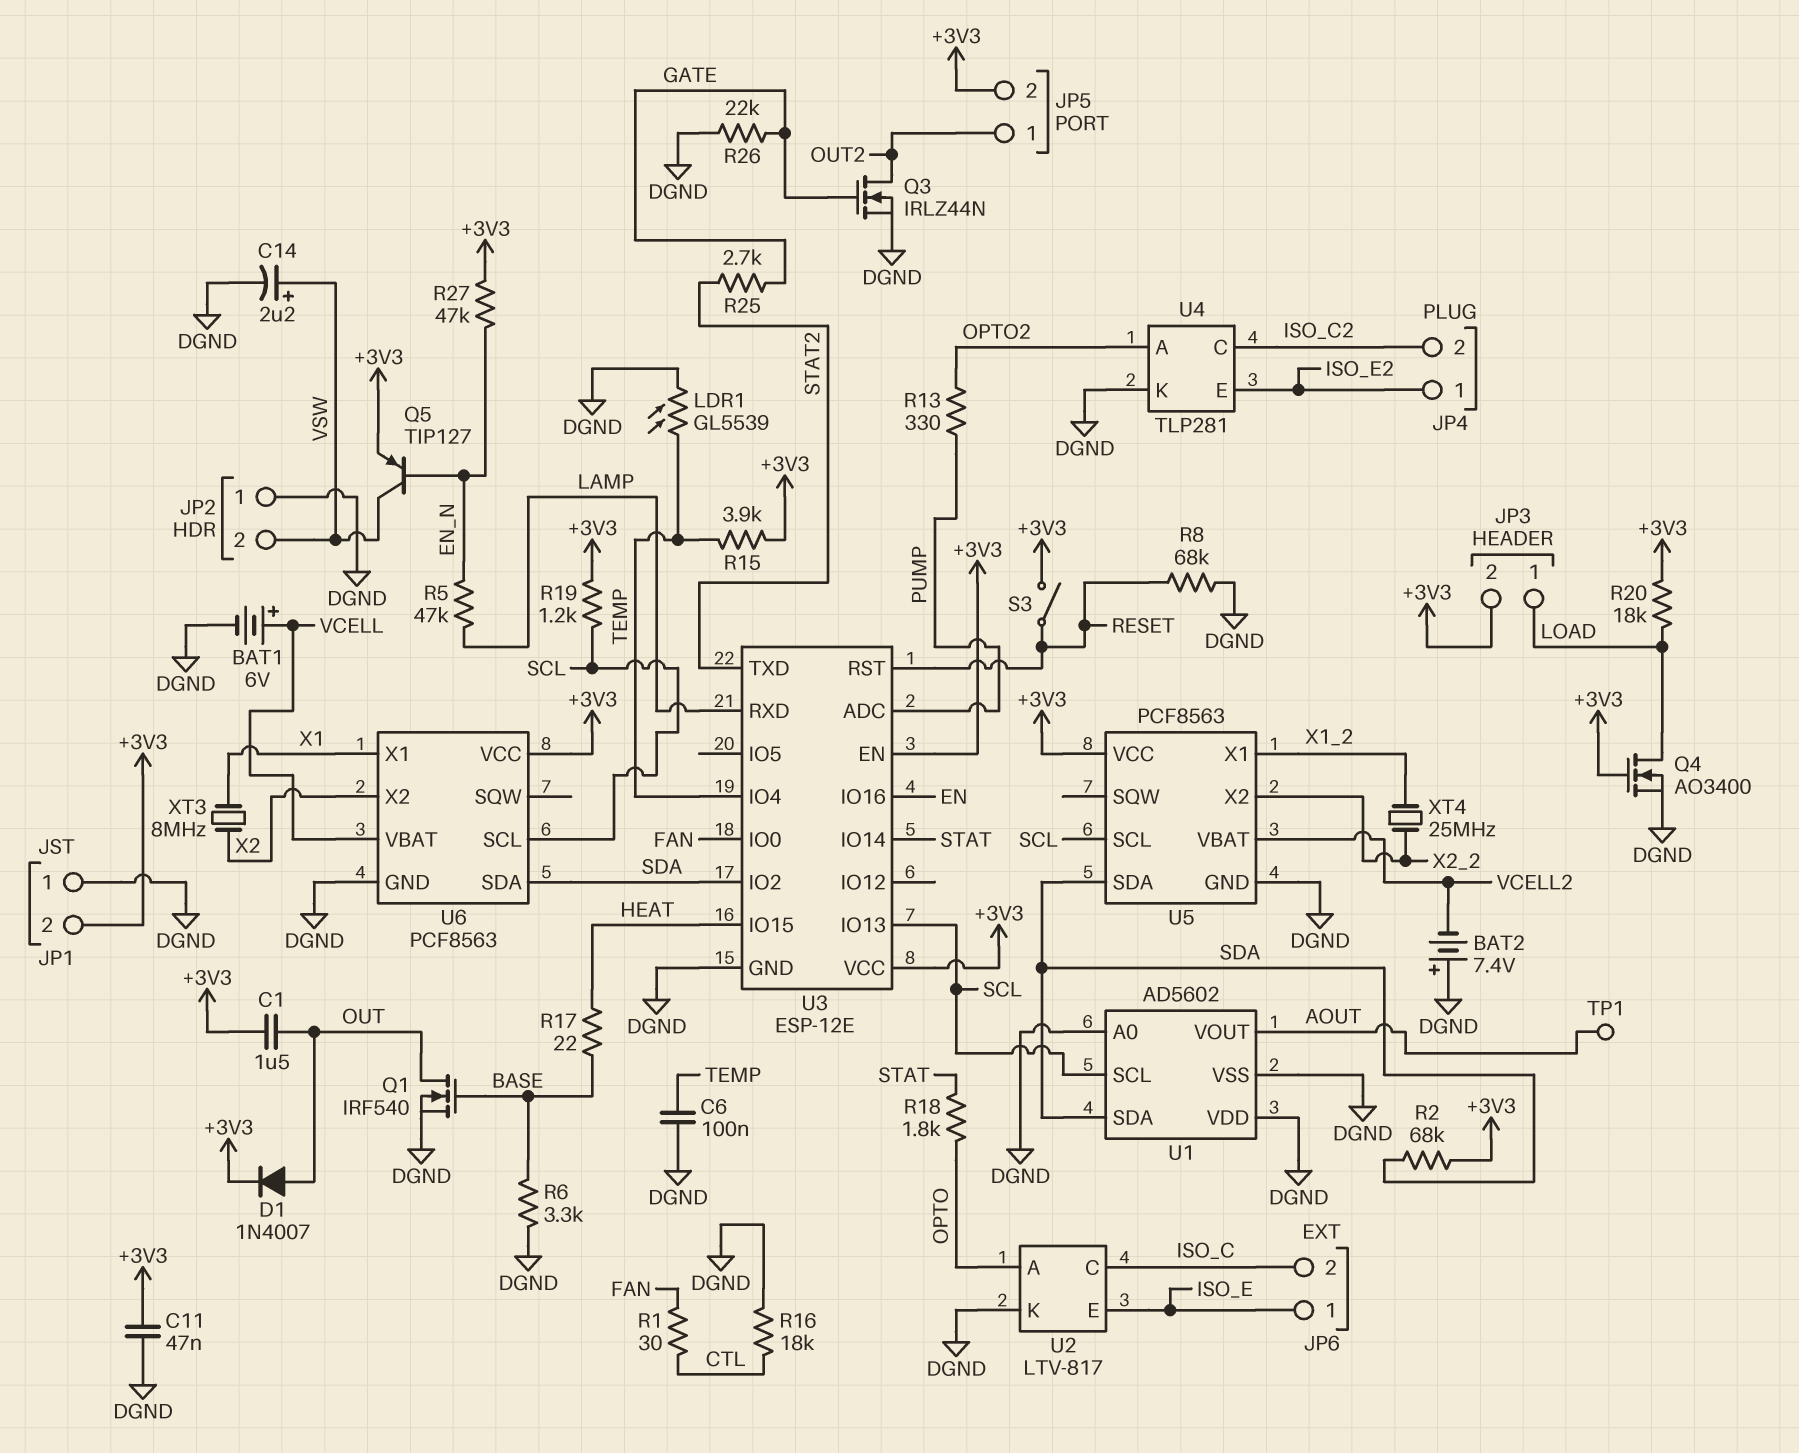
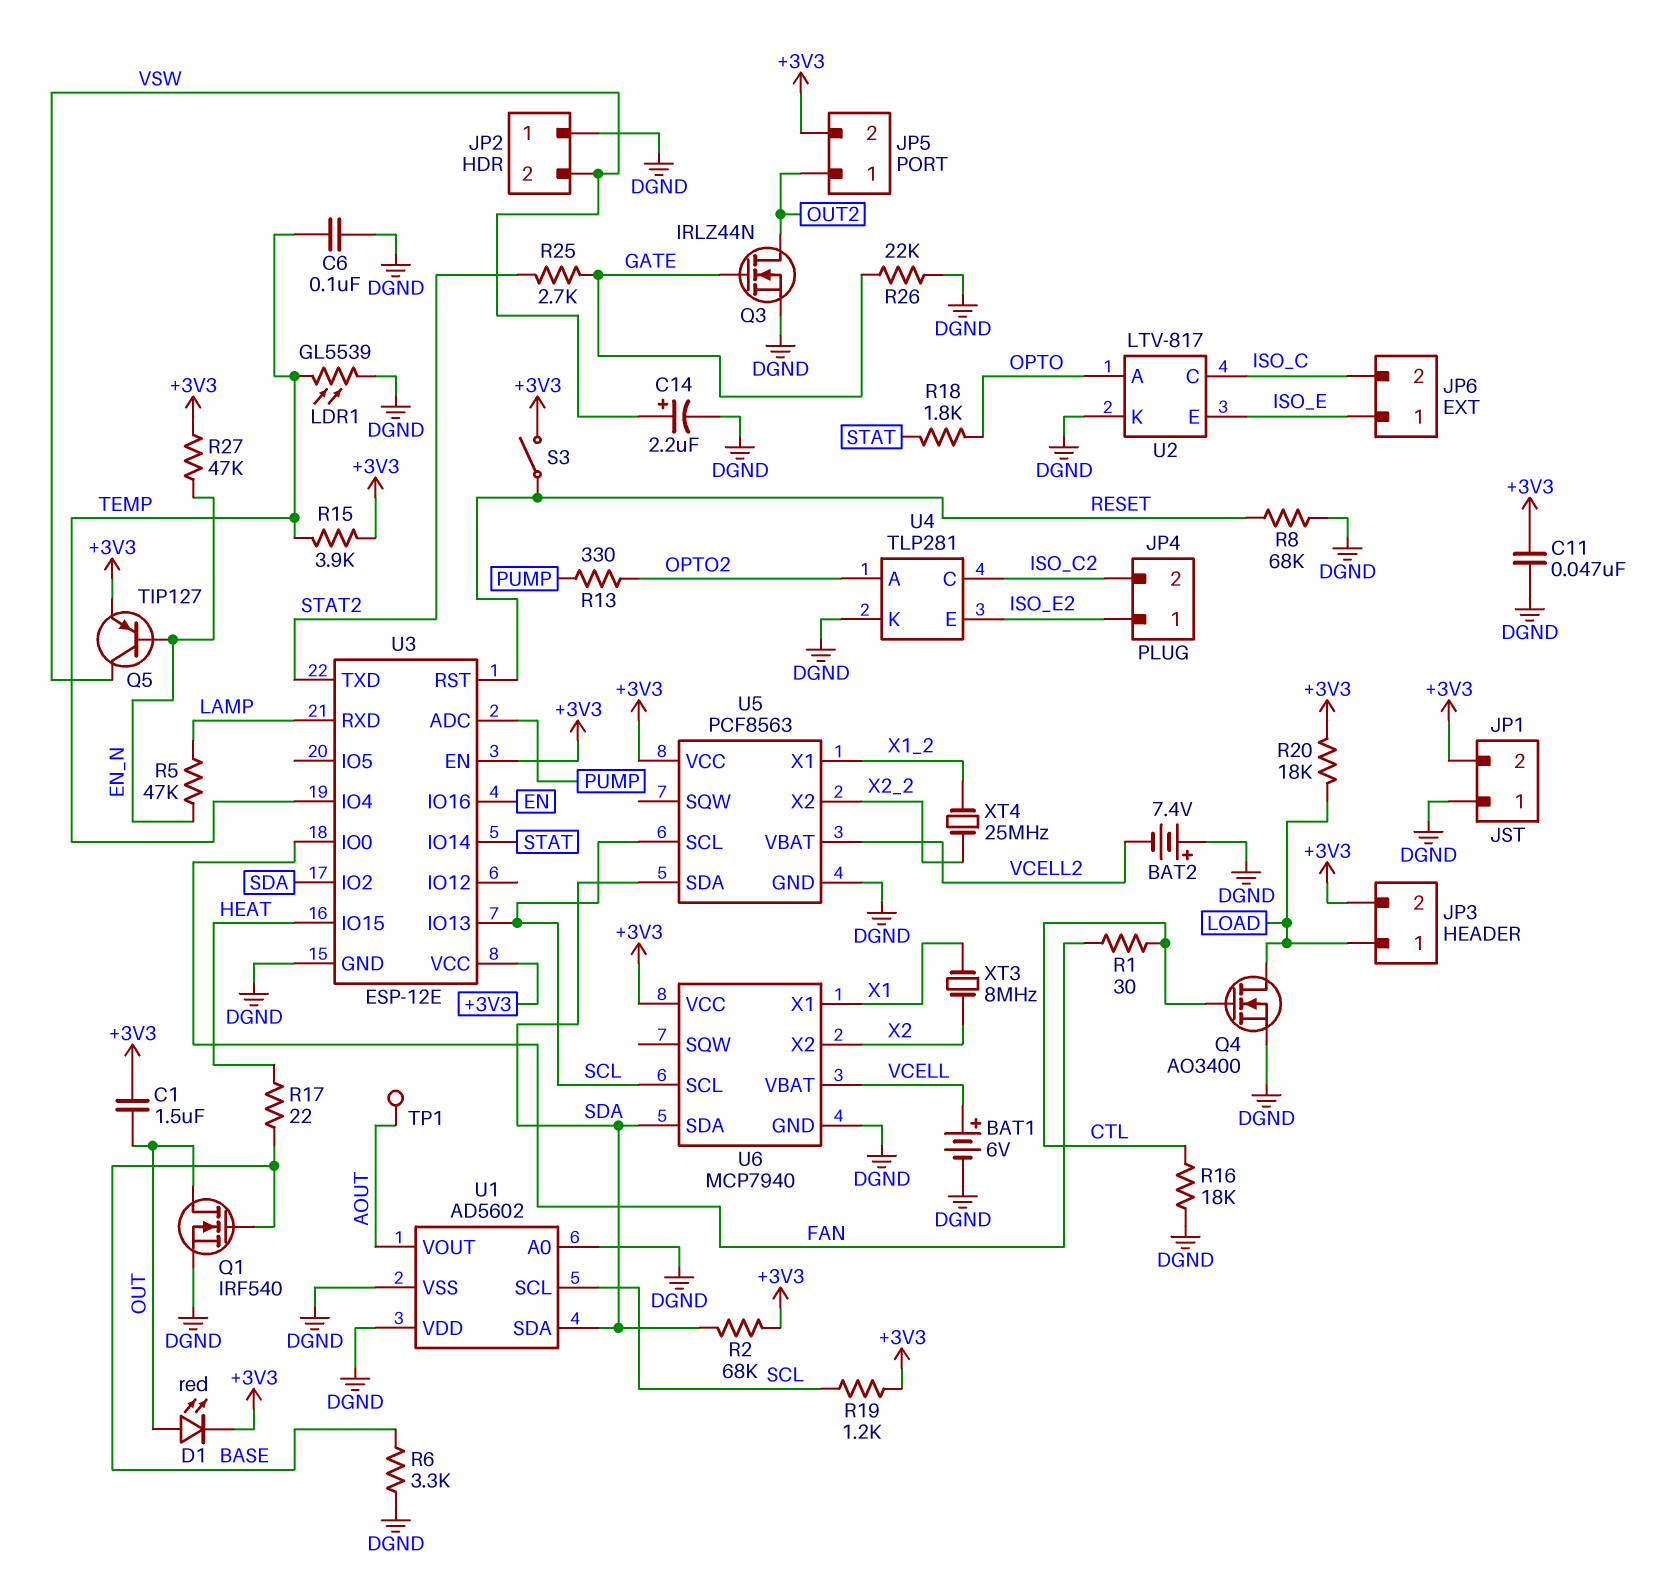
D1: diode 1N4007 (A OUT, K +3V3) -> LED red (A OUT, K +3V3)
Q4: NMOS AO3400 (G +3V3, D LOAD, S DGND) -> NMOS AO3400 (G CTL, D LOAD, S DGND)
U6: PCF8563 -> MCP7940

